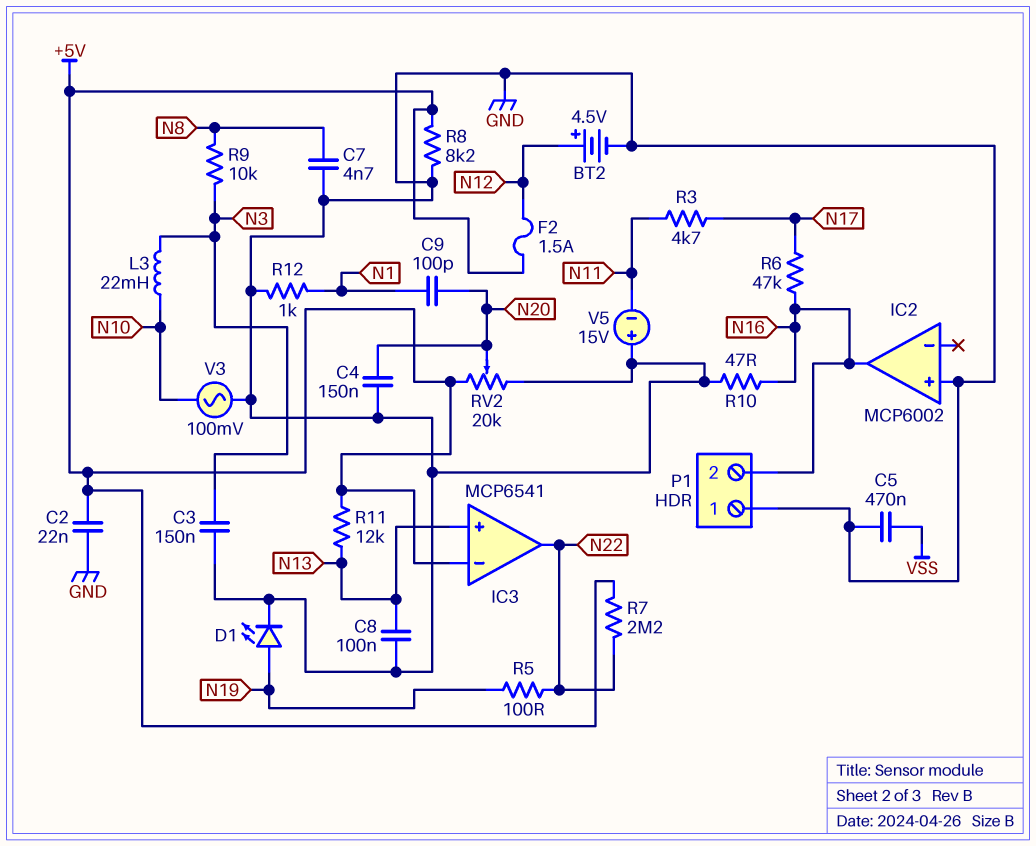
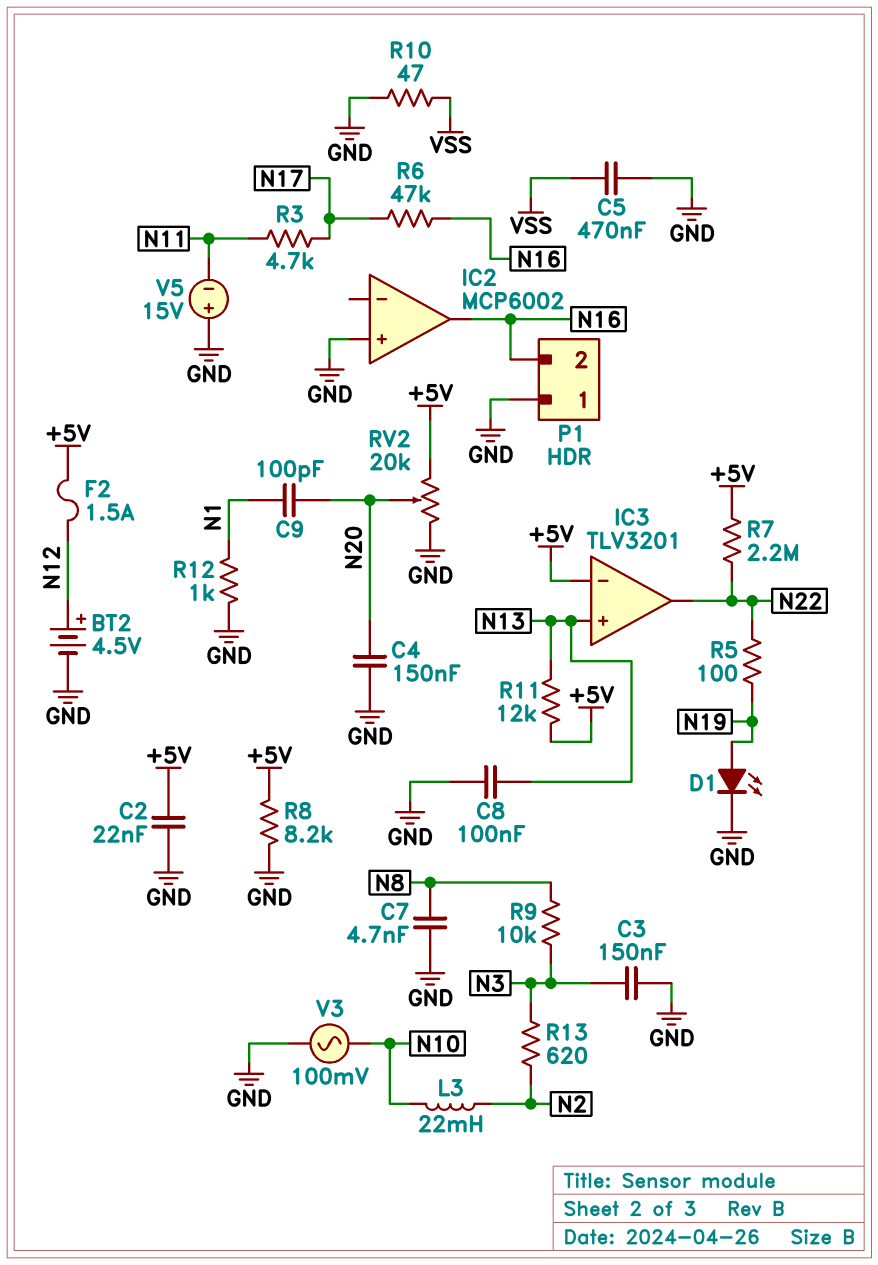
IC3: MCP6541 -> TLV3201
L3: 22mH (N3, N10) -> 22mH (N2, N10)
R10: 47 (GND, N16) -> 47 (GND, VSS)
R13: none -> 620 (N2, N3)

